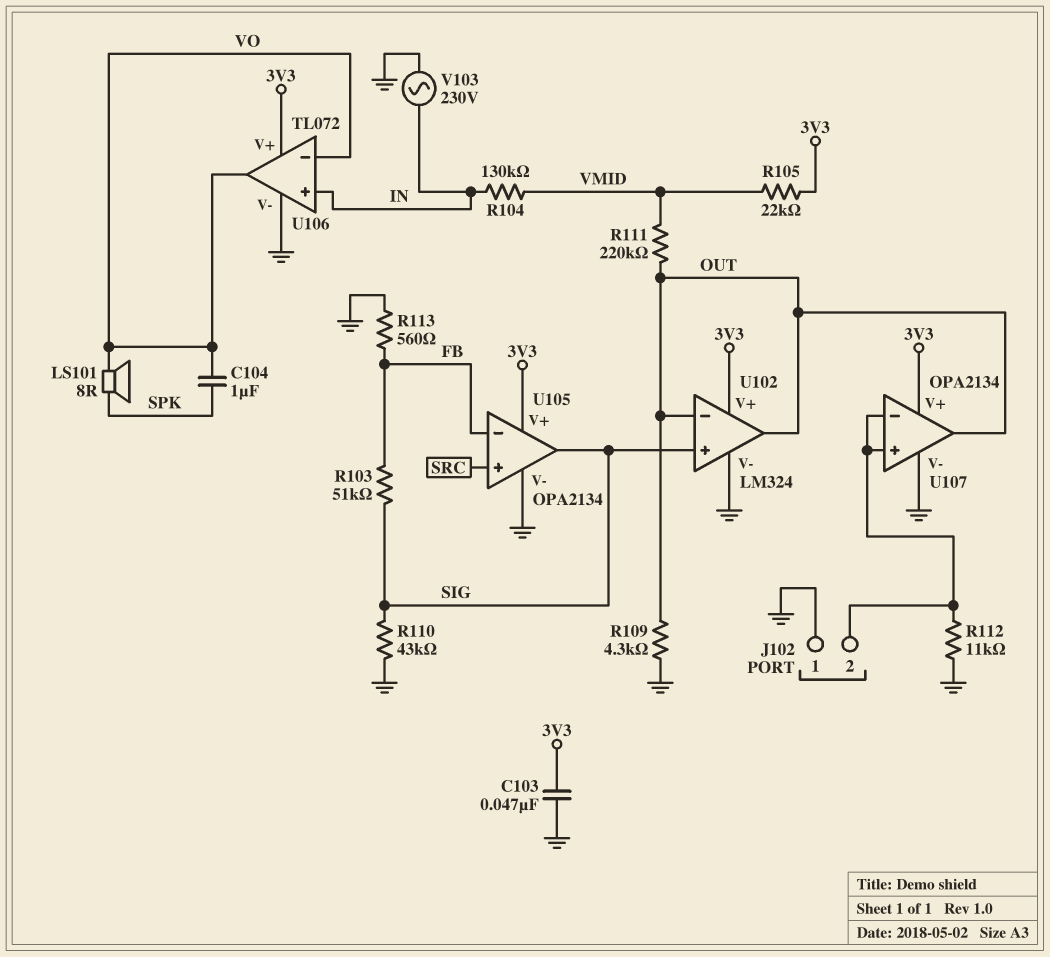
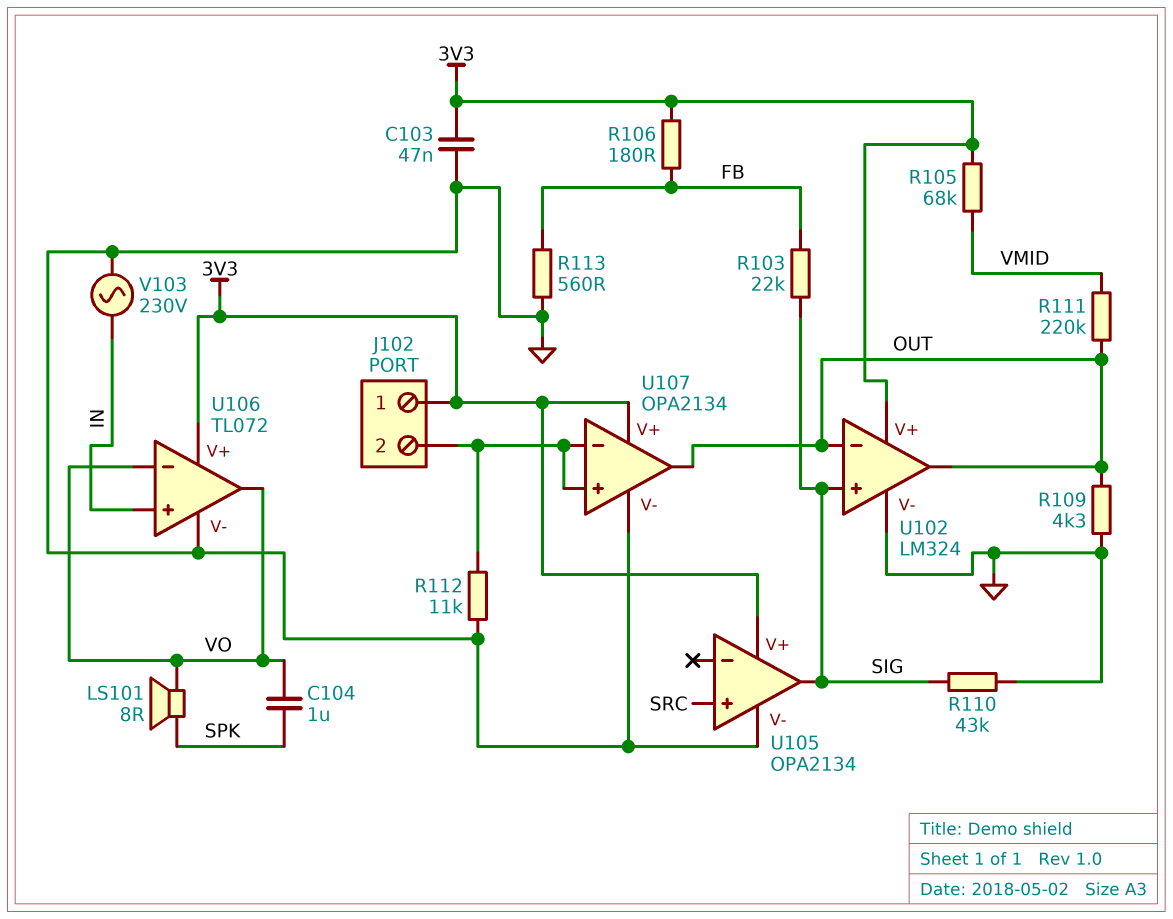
J102 pin 1: GND -> 3V3
R103: 51k (FB, SIG) -> 22k (FB, SIG)
R104: 130k (IN, VMID) -> none
R105: 22k (3V3, VMID) -> 68k (3V3, VMID)
R106: none -> 180 (3V3, FB)
U105 pin in-: FB -> none

